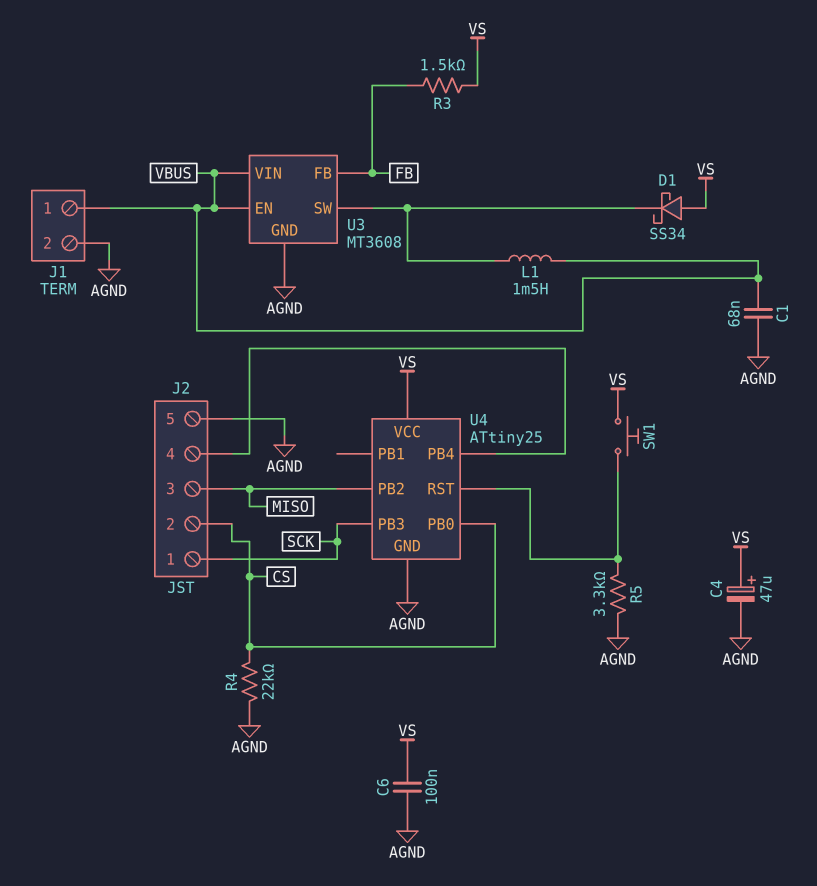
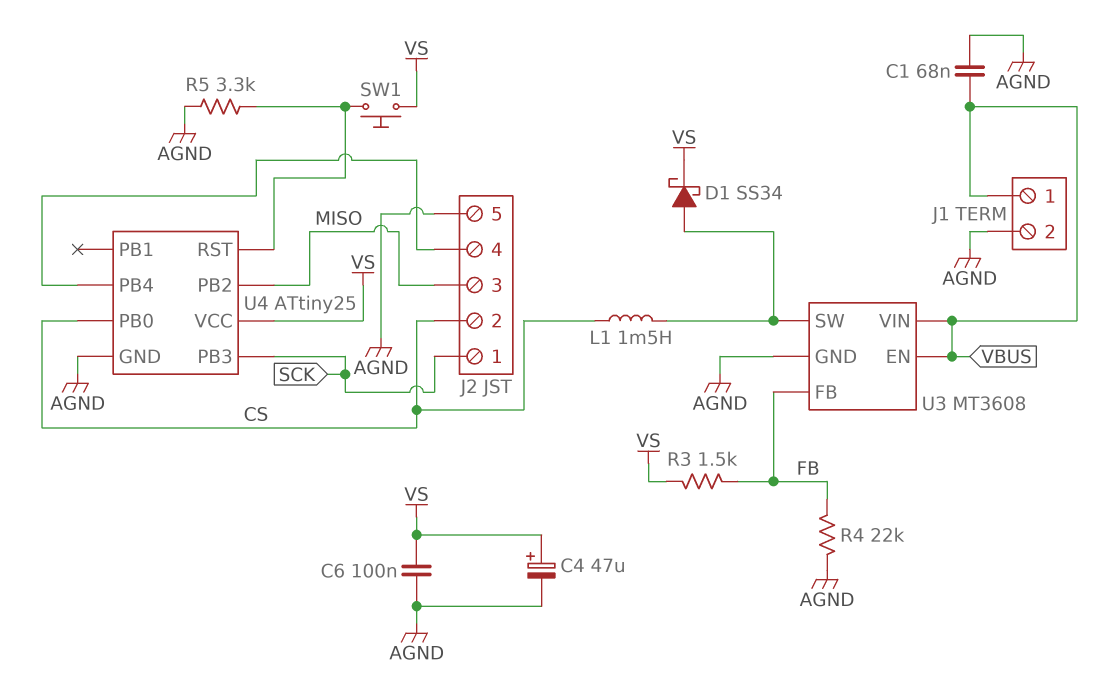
D1: schottky SS34 (A VS, K U3/SW) -> schottky SS34 (A U3/SW, K VS)
L1: 1.5mH (U3/SW, VBUS) -> 1.5mH (CS, U3/SW)
R4: 22k (AGND, CS) -> 22k (AGND, FB)

